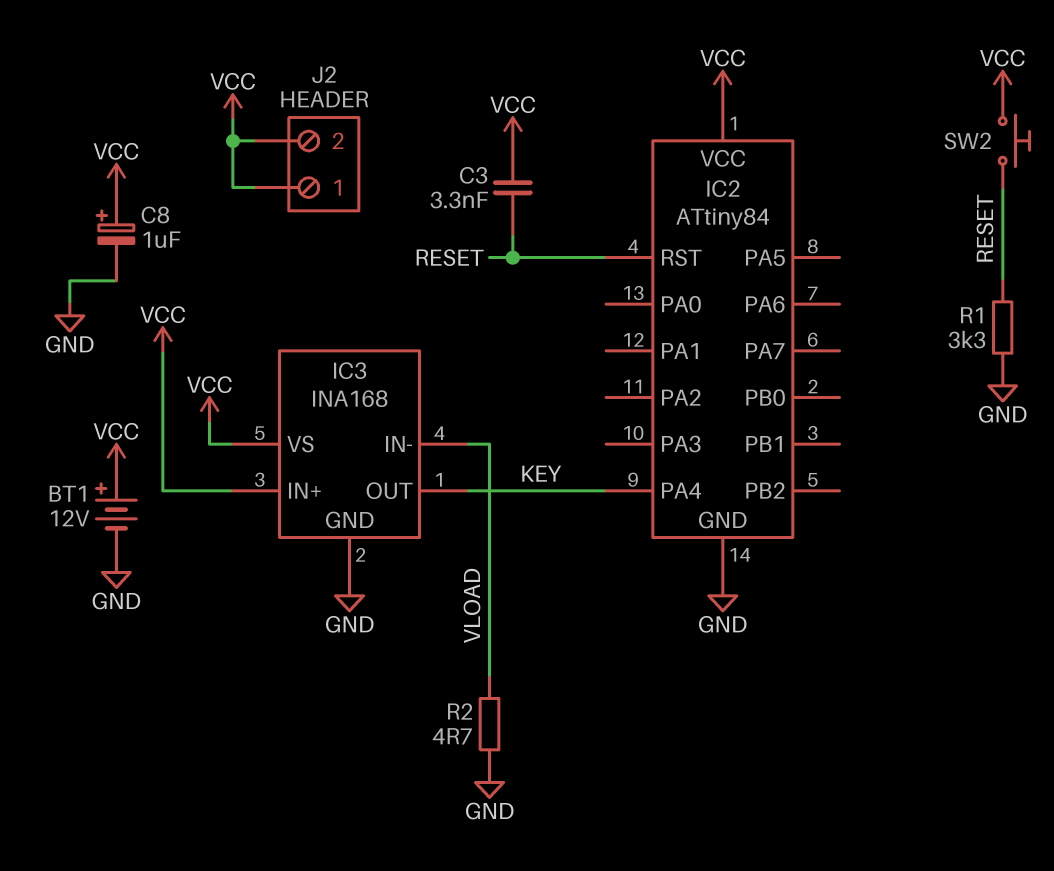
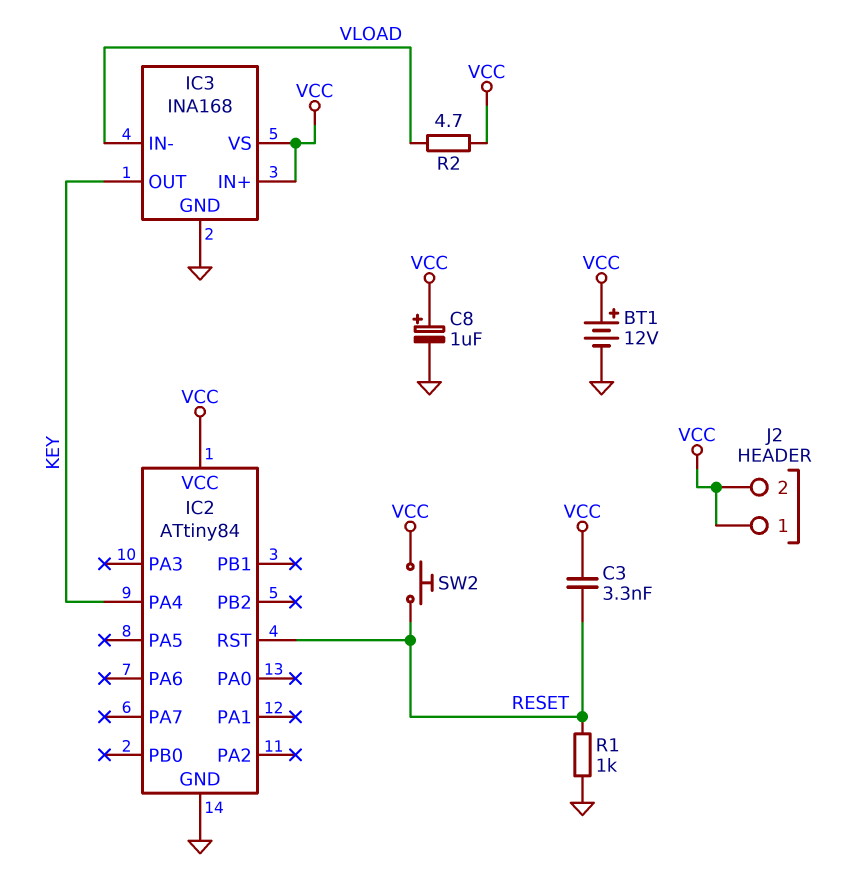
R1: 3.3k (GND, RESET) -> 1k (GND, RESET)
R2: 4.7 (GND, VLOAD) -> 4.7 (VCC, VLOAD)

